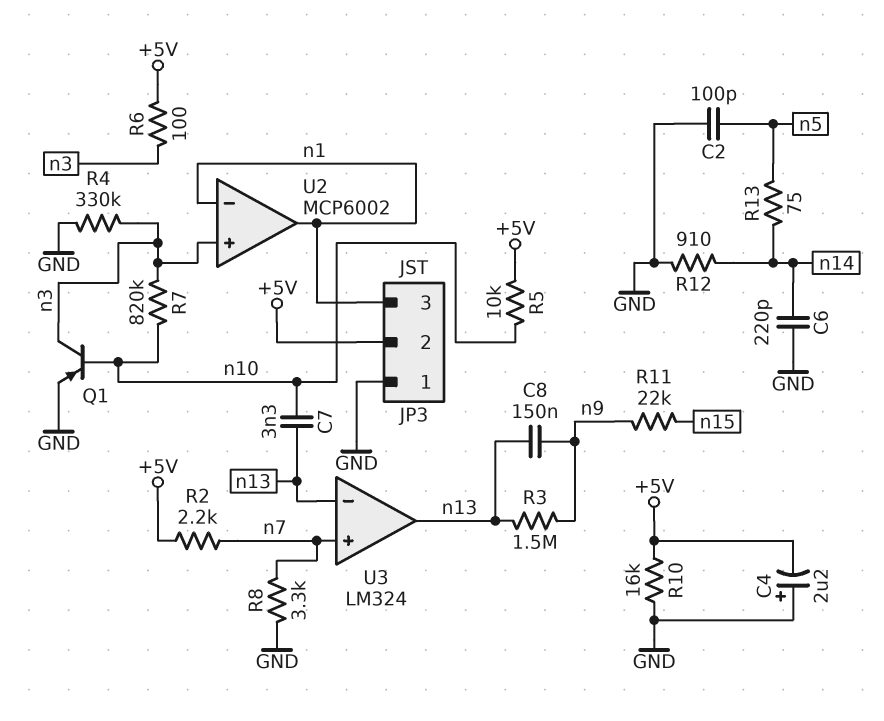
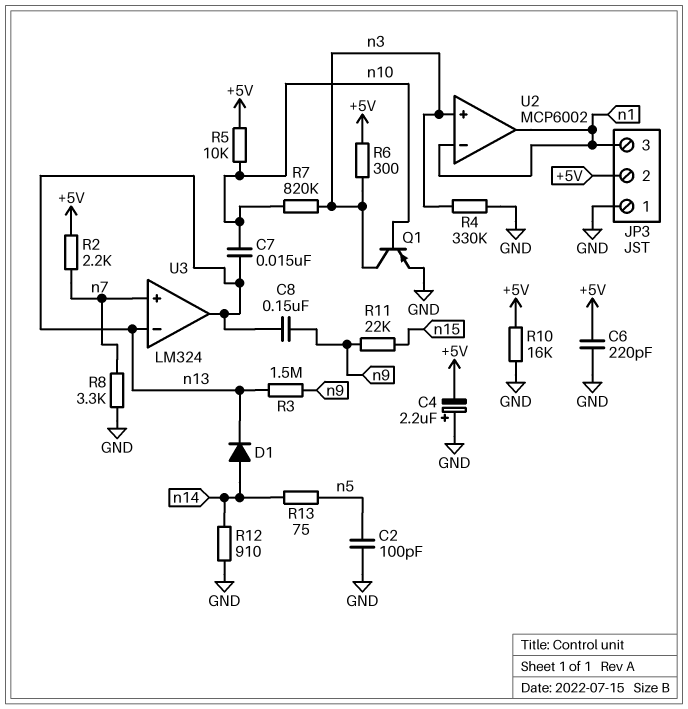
C6: 220pF (GND, n14) -> 220pF (+5V, GND)
C7: 3.3nF (n10, n13) -> 15nF (n10, n13)
D1: none -> diode (A n14, K n13)
R6: 100 (+5V, n3) -> 300 (+5V, n3)

